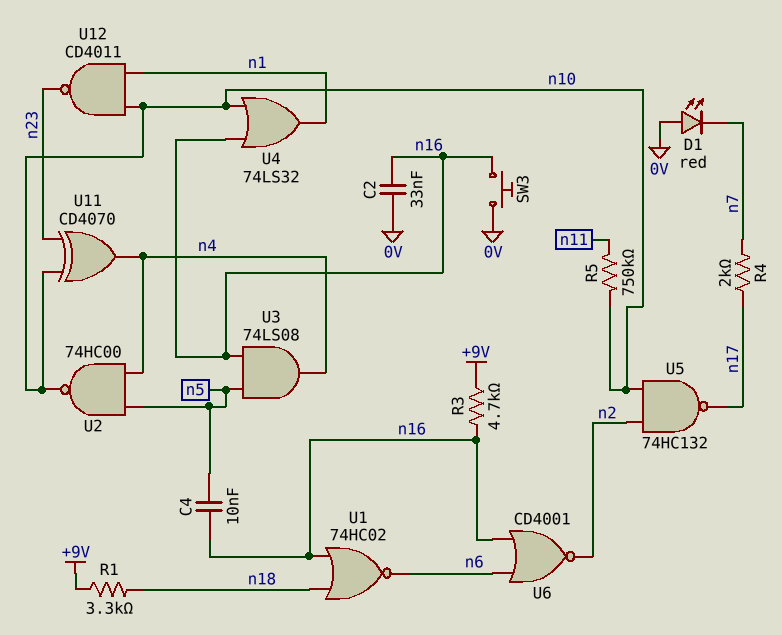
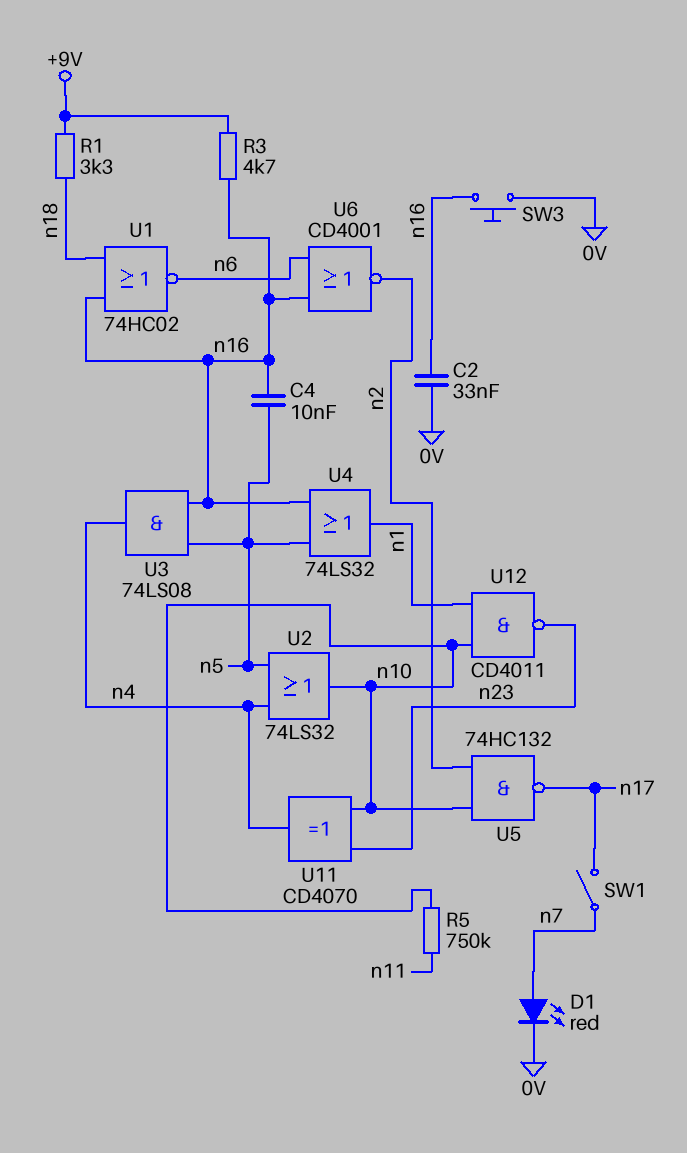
D1: LED red (A 0V, K n7) -> LED red (A n7, K 0V)
R4: 2k (n7, n17) -> none
SW1: none -> switch (n7, n17)
U2: NAND 74HC00 (in n4, in n5, out n10) -> OR 74LS32 (in n4, in n5, out n10)
U4: OR 74LS32 (in n10, in n16, out n1) -> OR 74LS32 (in n5, in n16, out n1)

